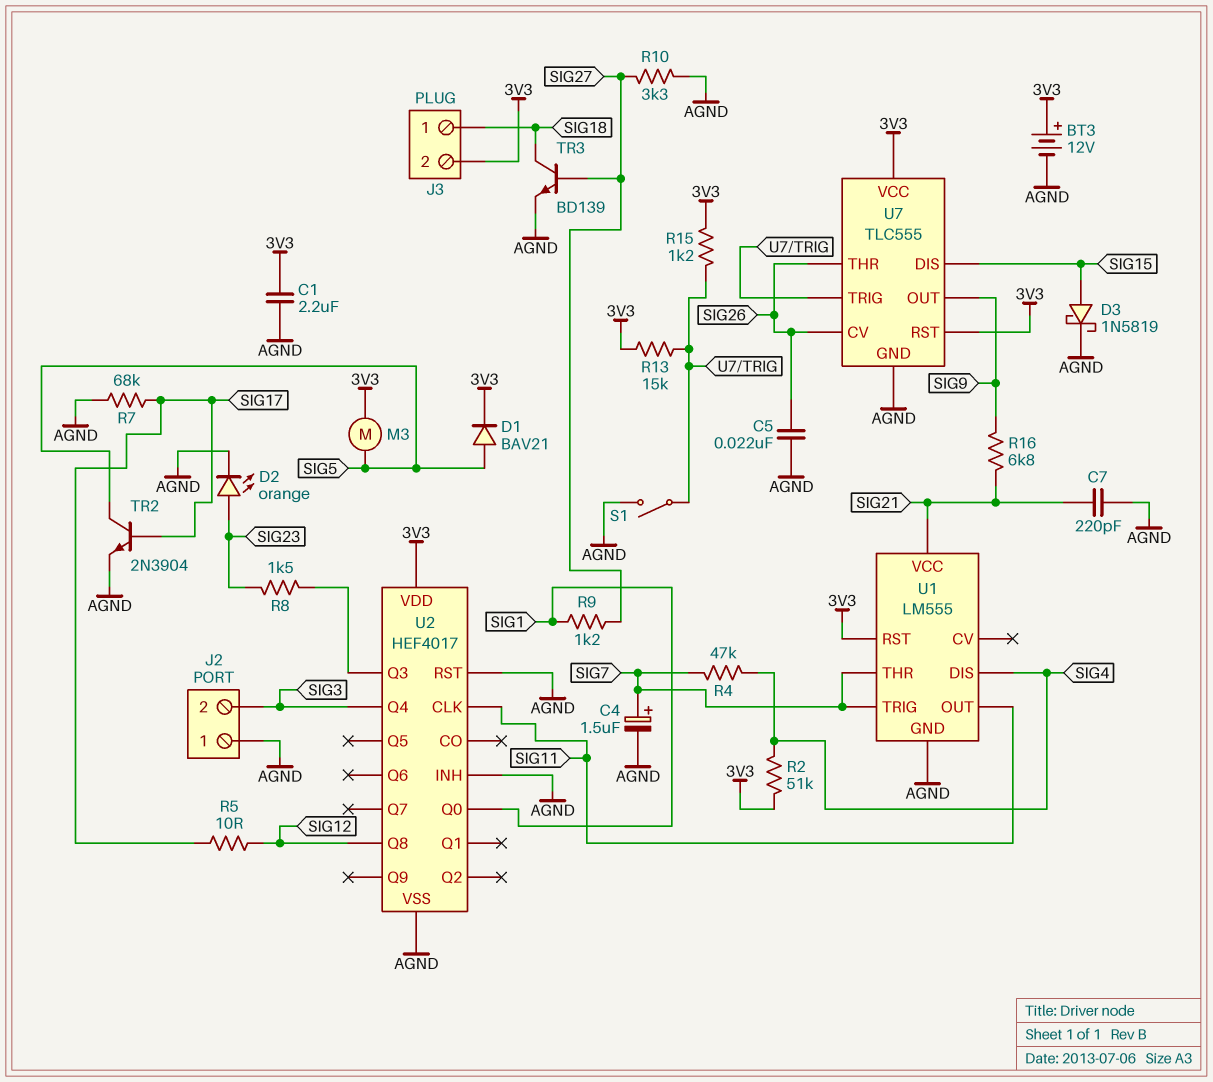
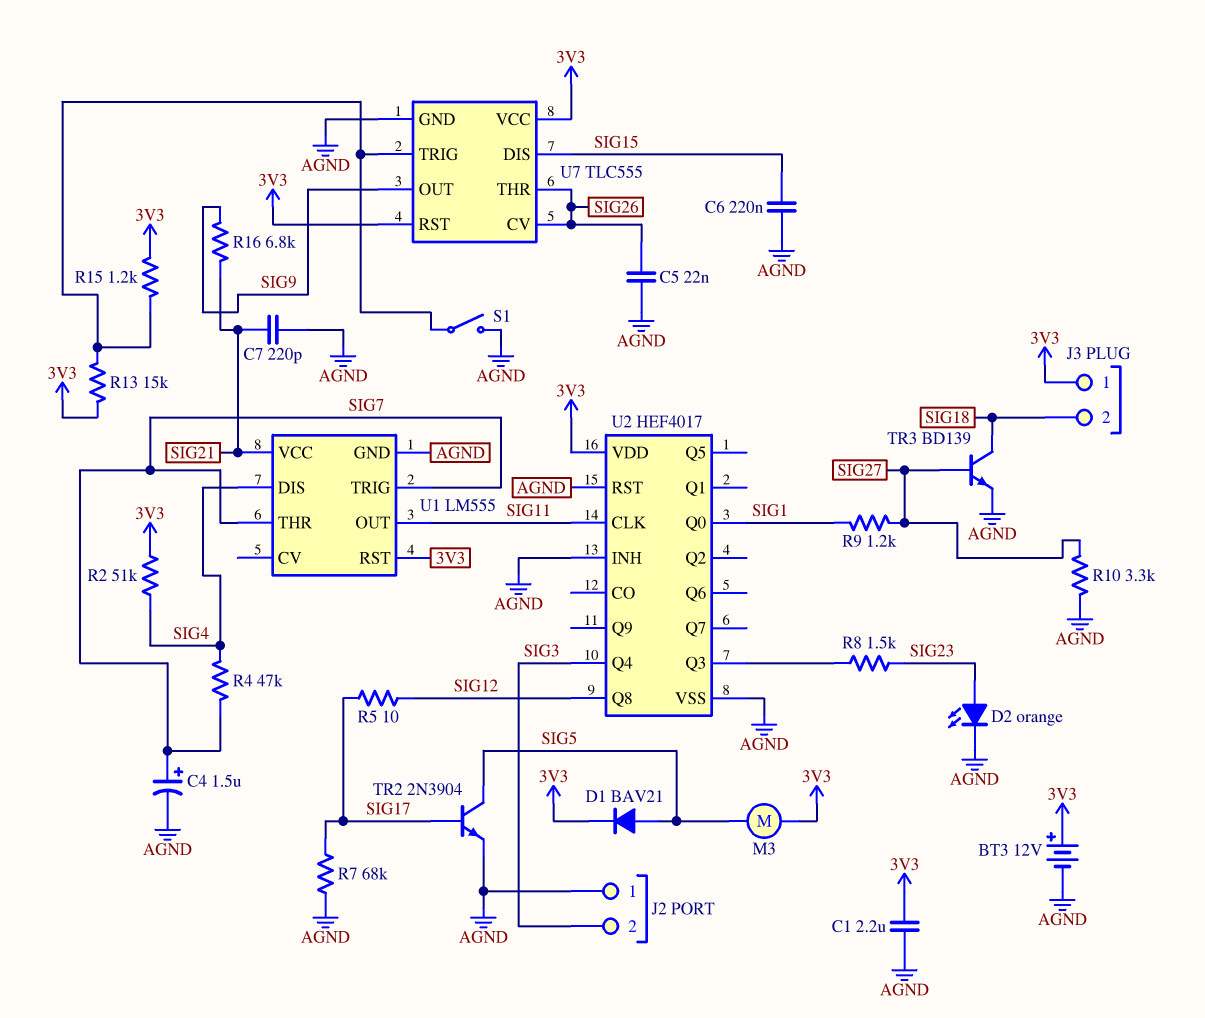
C6: none -> 220nF (AGND, SIG15)
D3: schottky 1N5819 (A SIG15, K AGND) -> none
J3 pin 1: SIG18 -> 3V3
J3 pin 2: 3V3 -> SIG18

